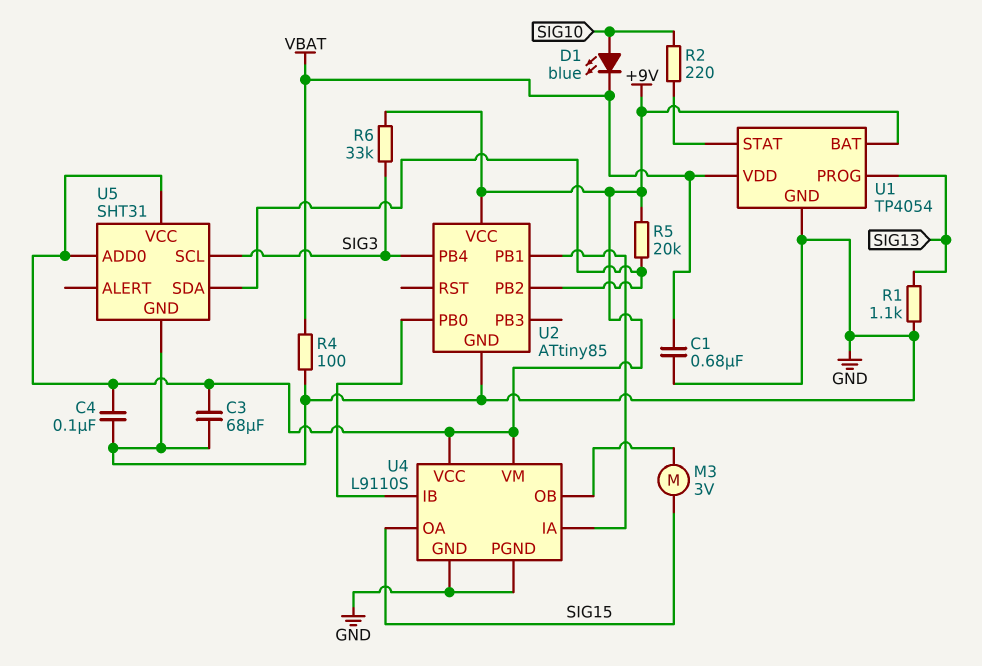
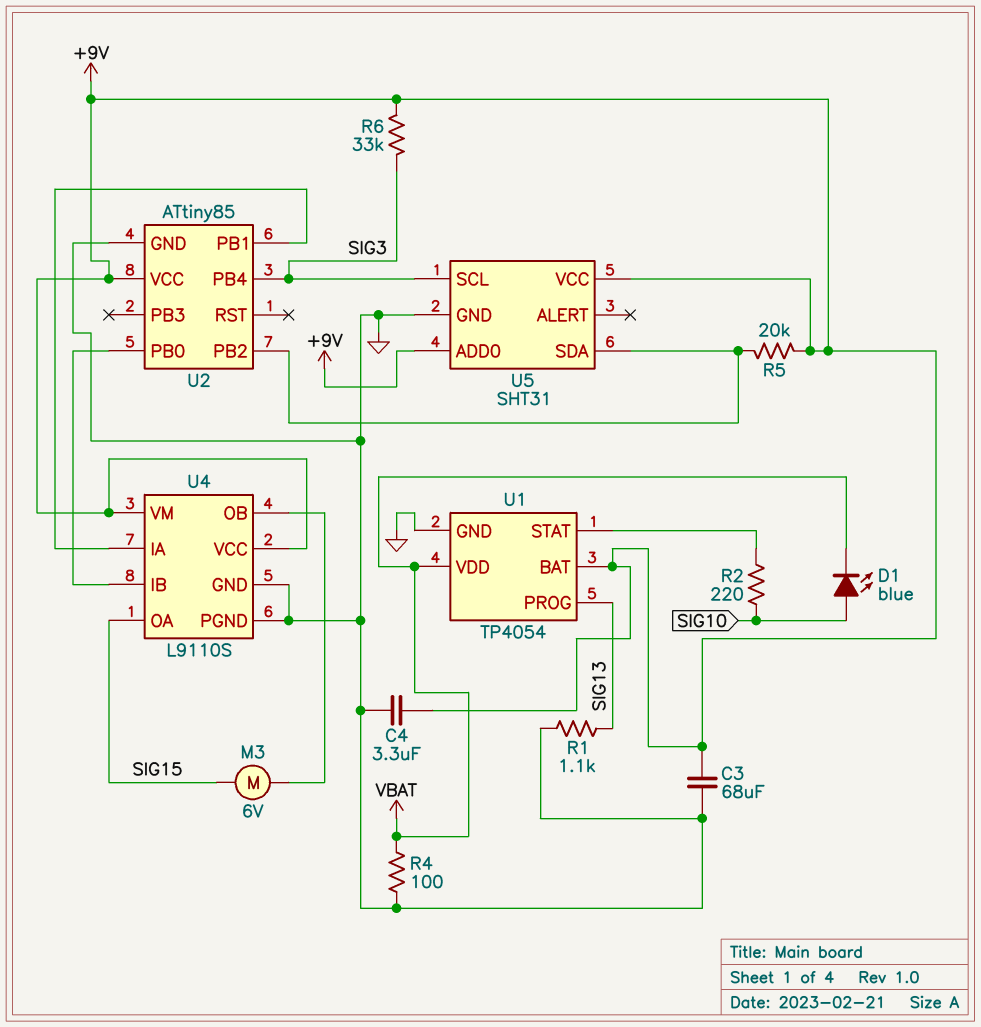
C1: 680nF (GND, VBAT) -> none
C4: 100nF (+9V, GND) -> 3.3uF (+9V, GND)
M3: motor 3V (SIG15, U4/OB) -> motor 6V (SIG15, U4/OB)

